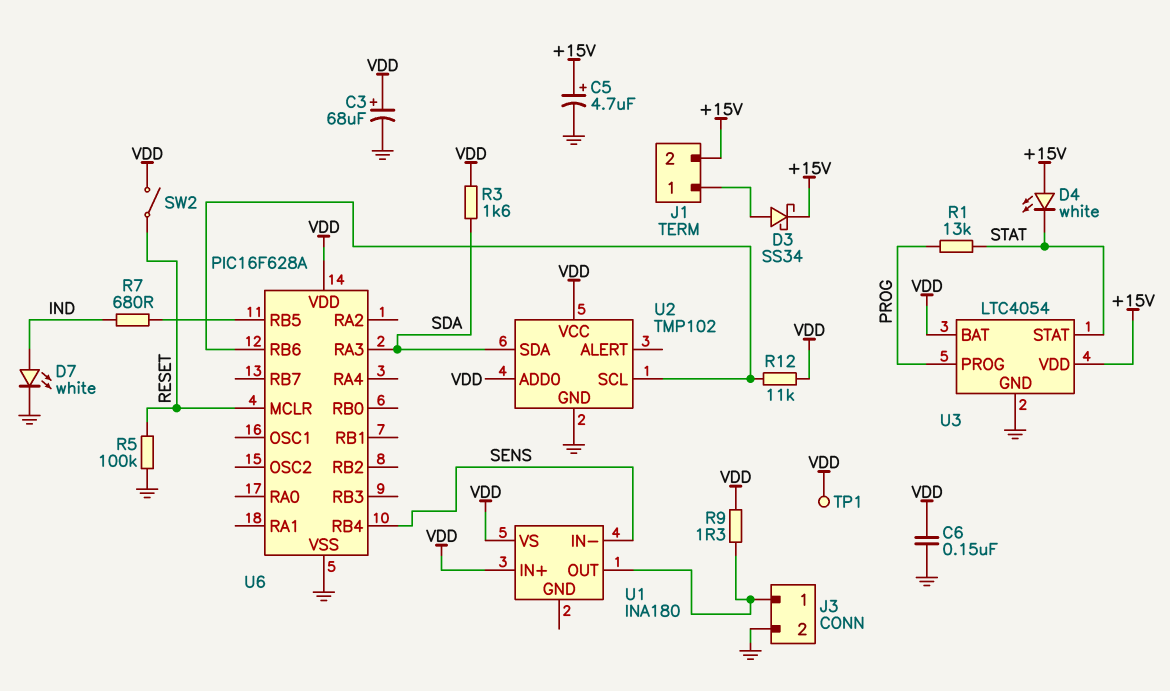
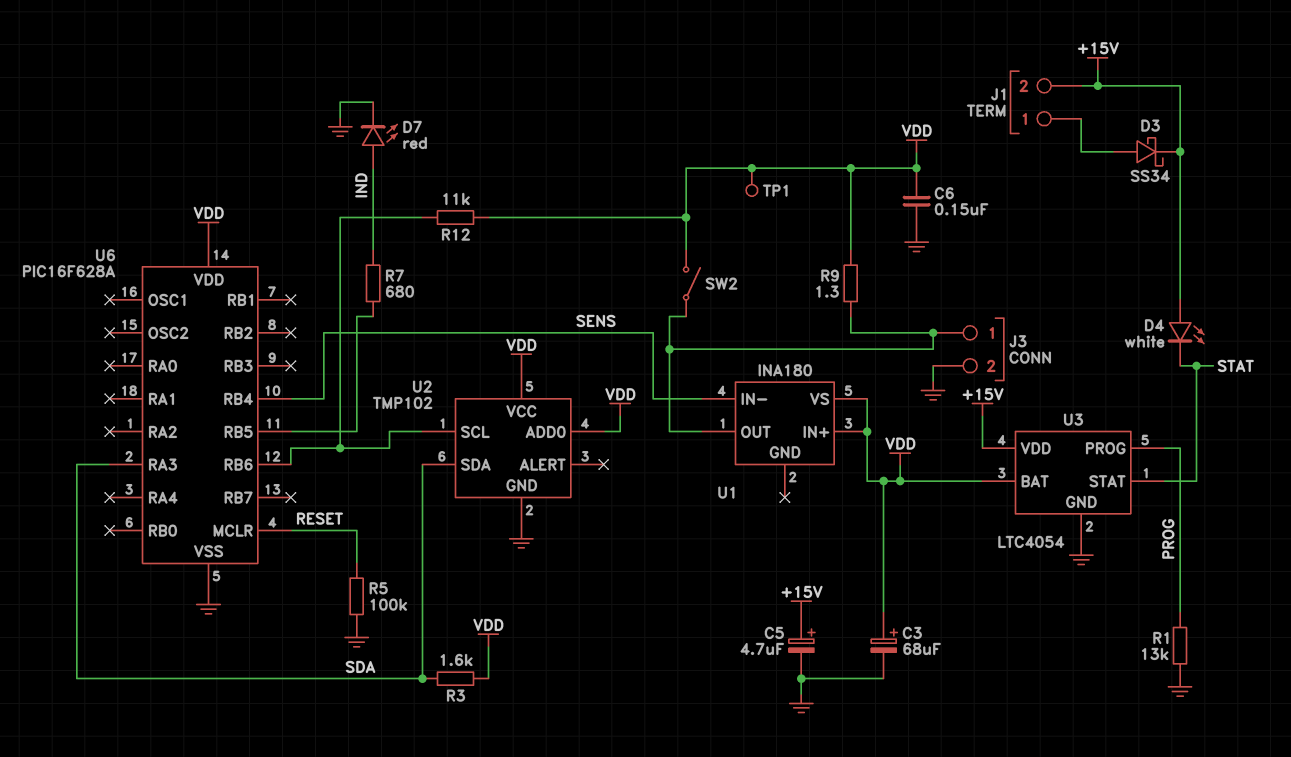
D7: LED white (A IND, K GND) -> LED red (A IND, K GND)
R1: 13k (PROG, STAT) -> 13k (GND, PROG)
SW2: switch (RESET, VDD) -> switch (J3/1, VDD)

